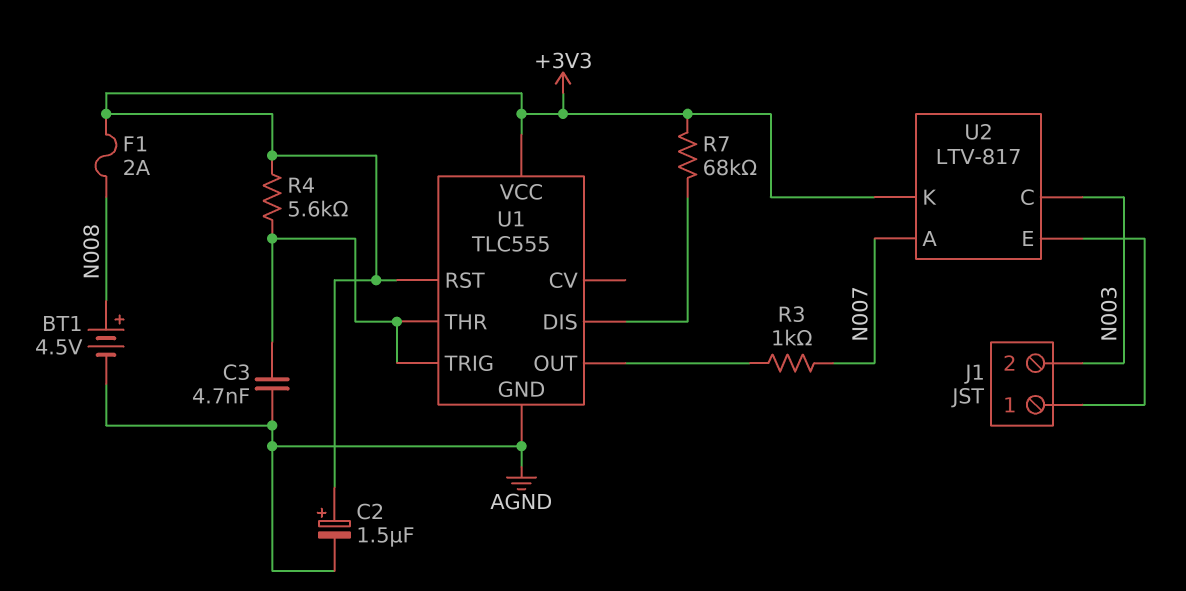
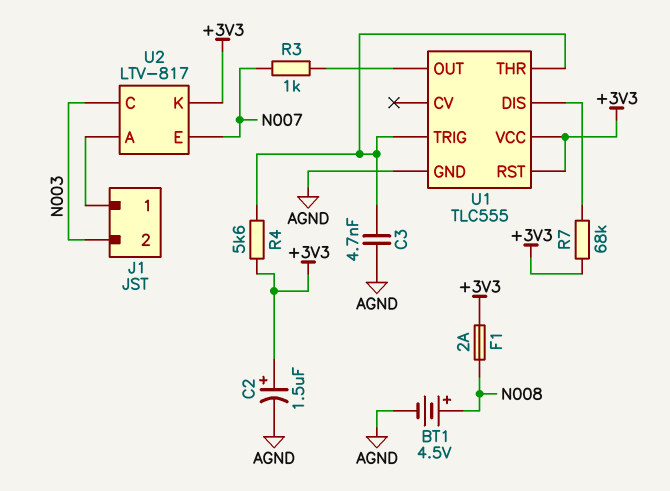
U2 pin A: N007 -> J1/1
U2 pin E: J1/1 -> N007

